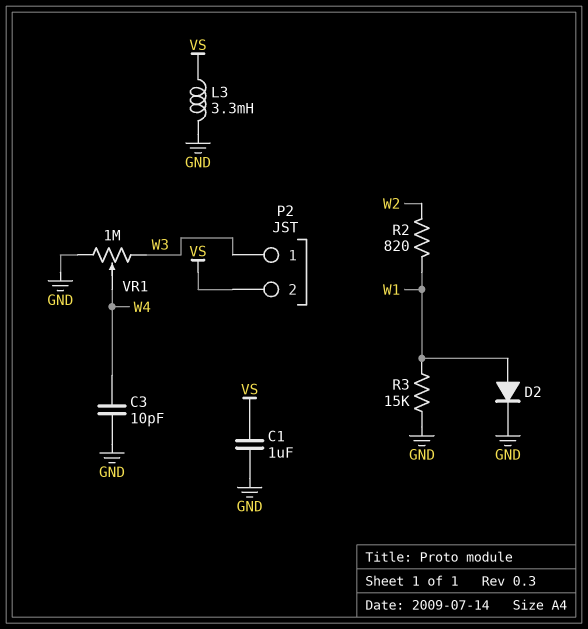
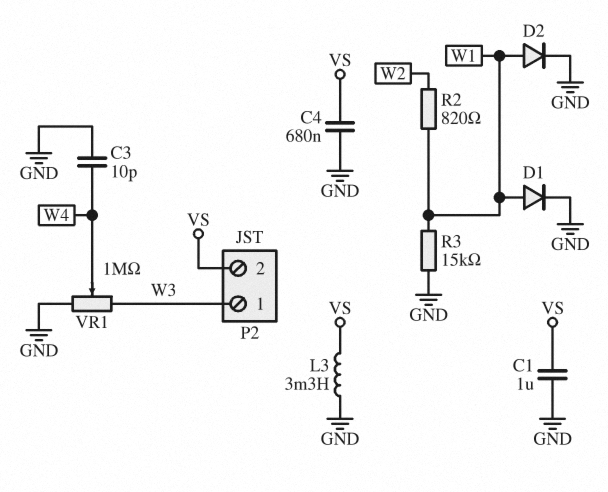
C4: none -> 680nF (GND, VS)
D1: none -> diode (A W1, K GND)

